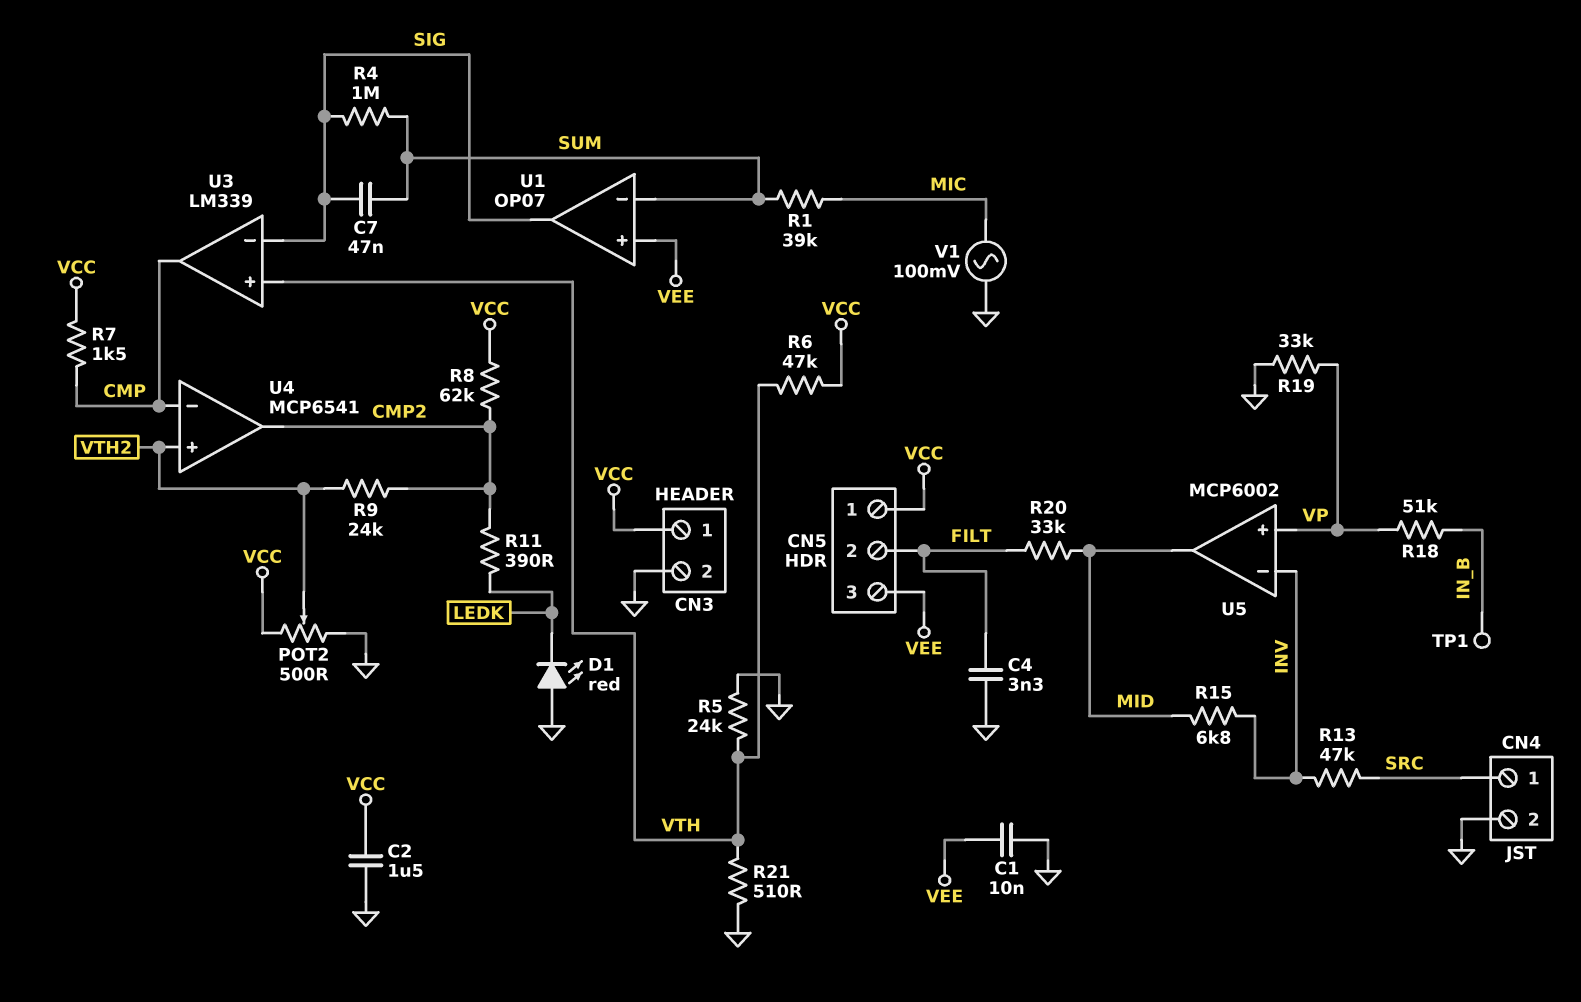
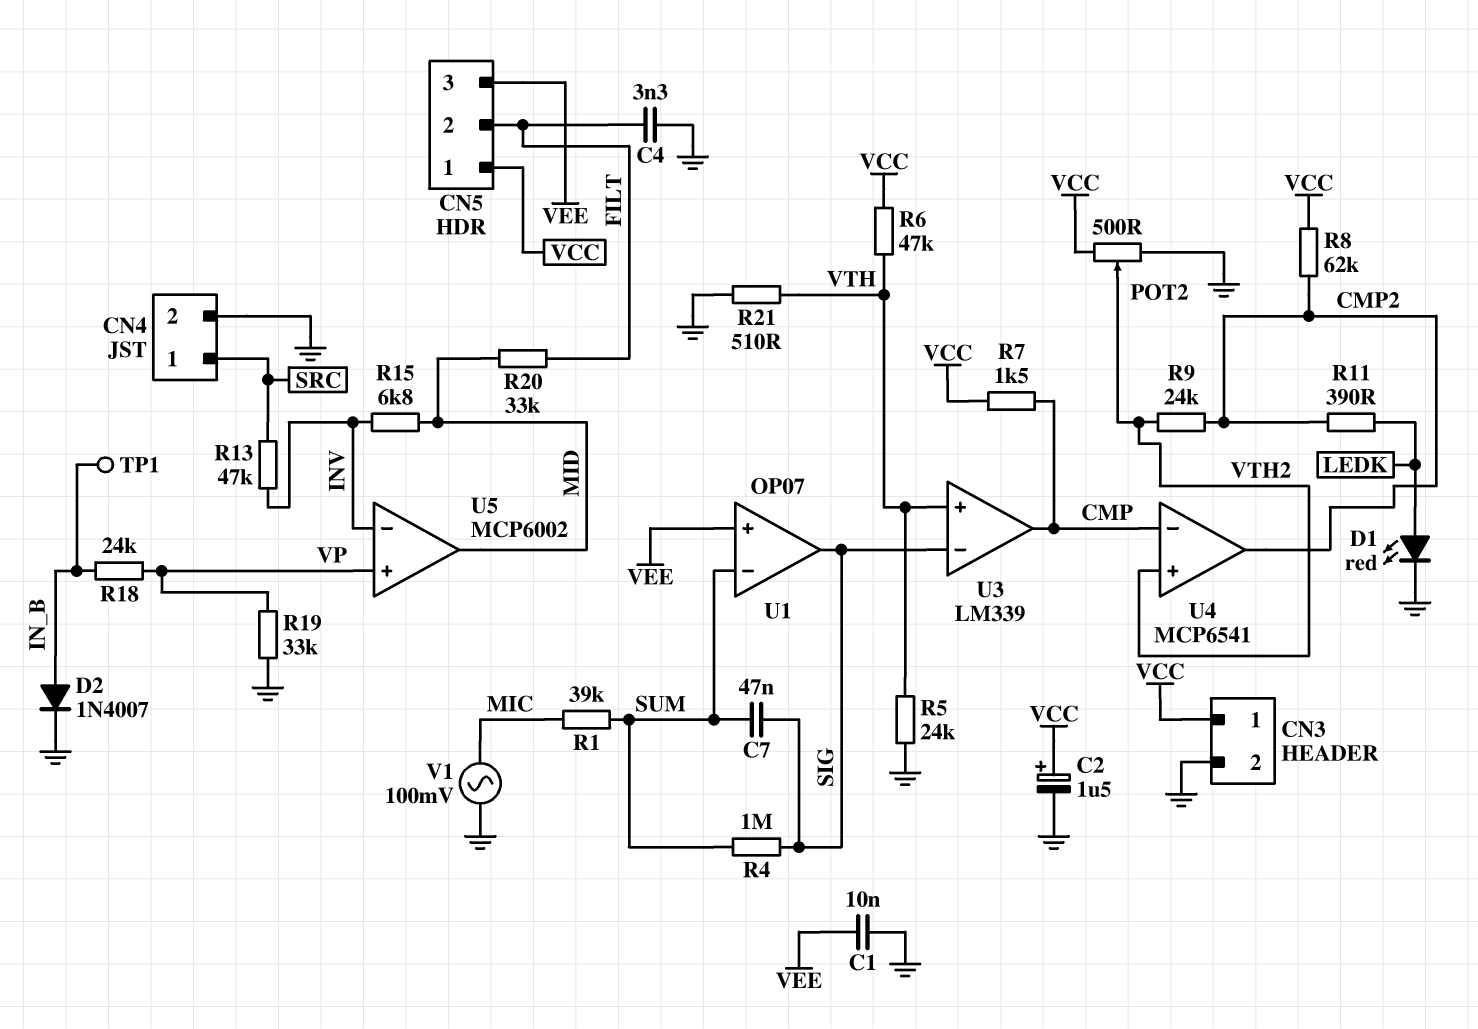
C2: 1.5uF (GND, VCC) -> 1.5uF (plus VCC, minus GND)
D1: LED red (A GND, K LEDK) -> LED red (A LEDK, K GND)
D2: none -> diode 1N4007 (A IN_B, K GND)
R18: 51k (IN_B, VP) -> 24k (IN_B, VP)

